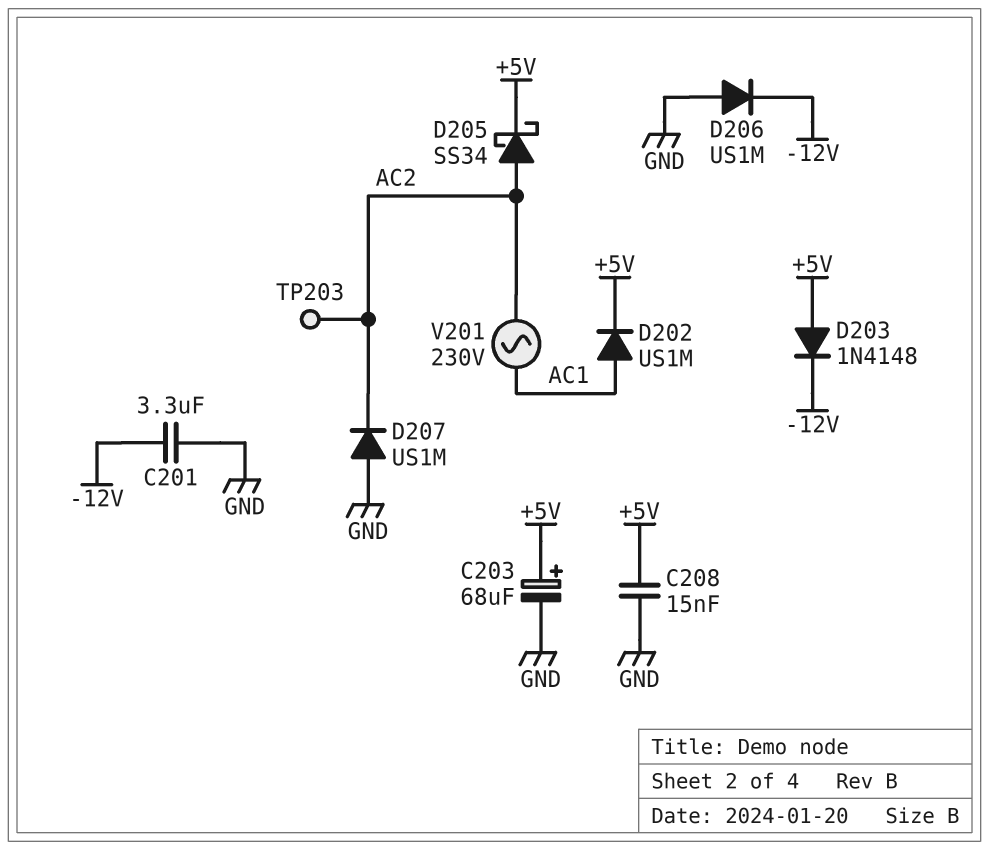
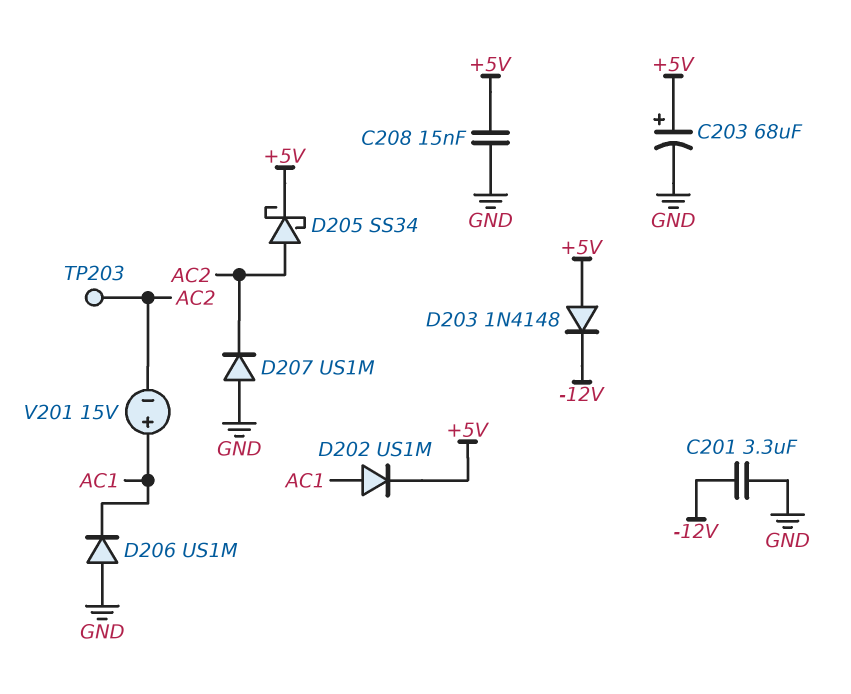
D206: diode US1M (A GND, K -12V) -> diode US1M (A GND, K AC1)
V201: AC 230V (AC1, AC2) -> 15V (plus AC1, minus AC2)

